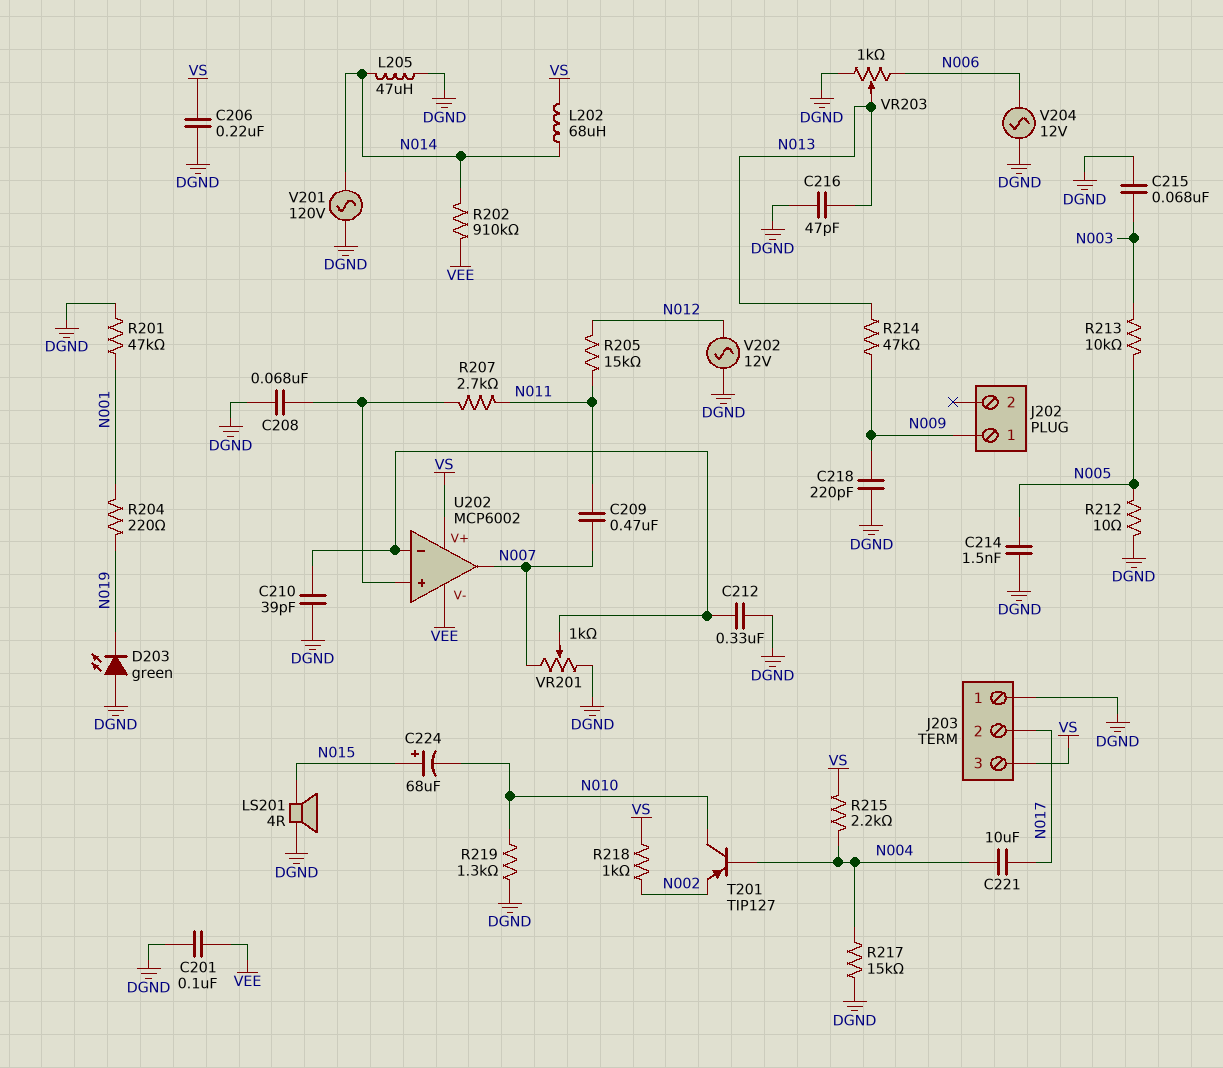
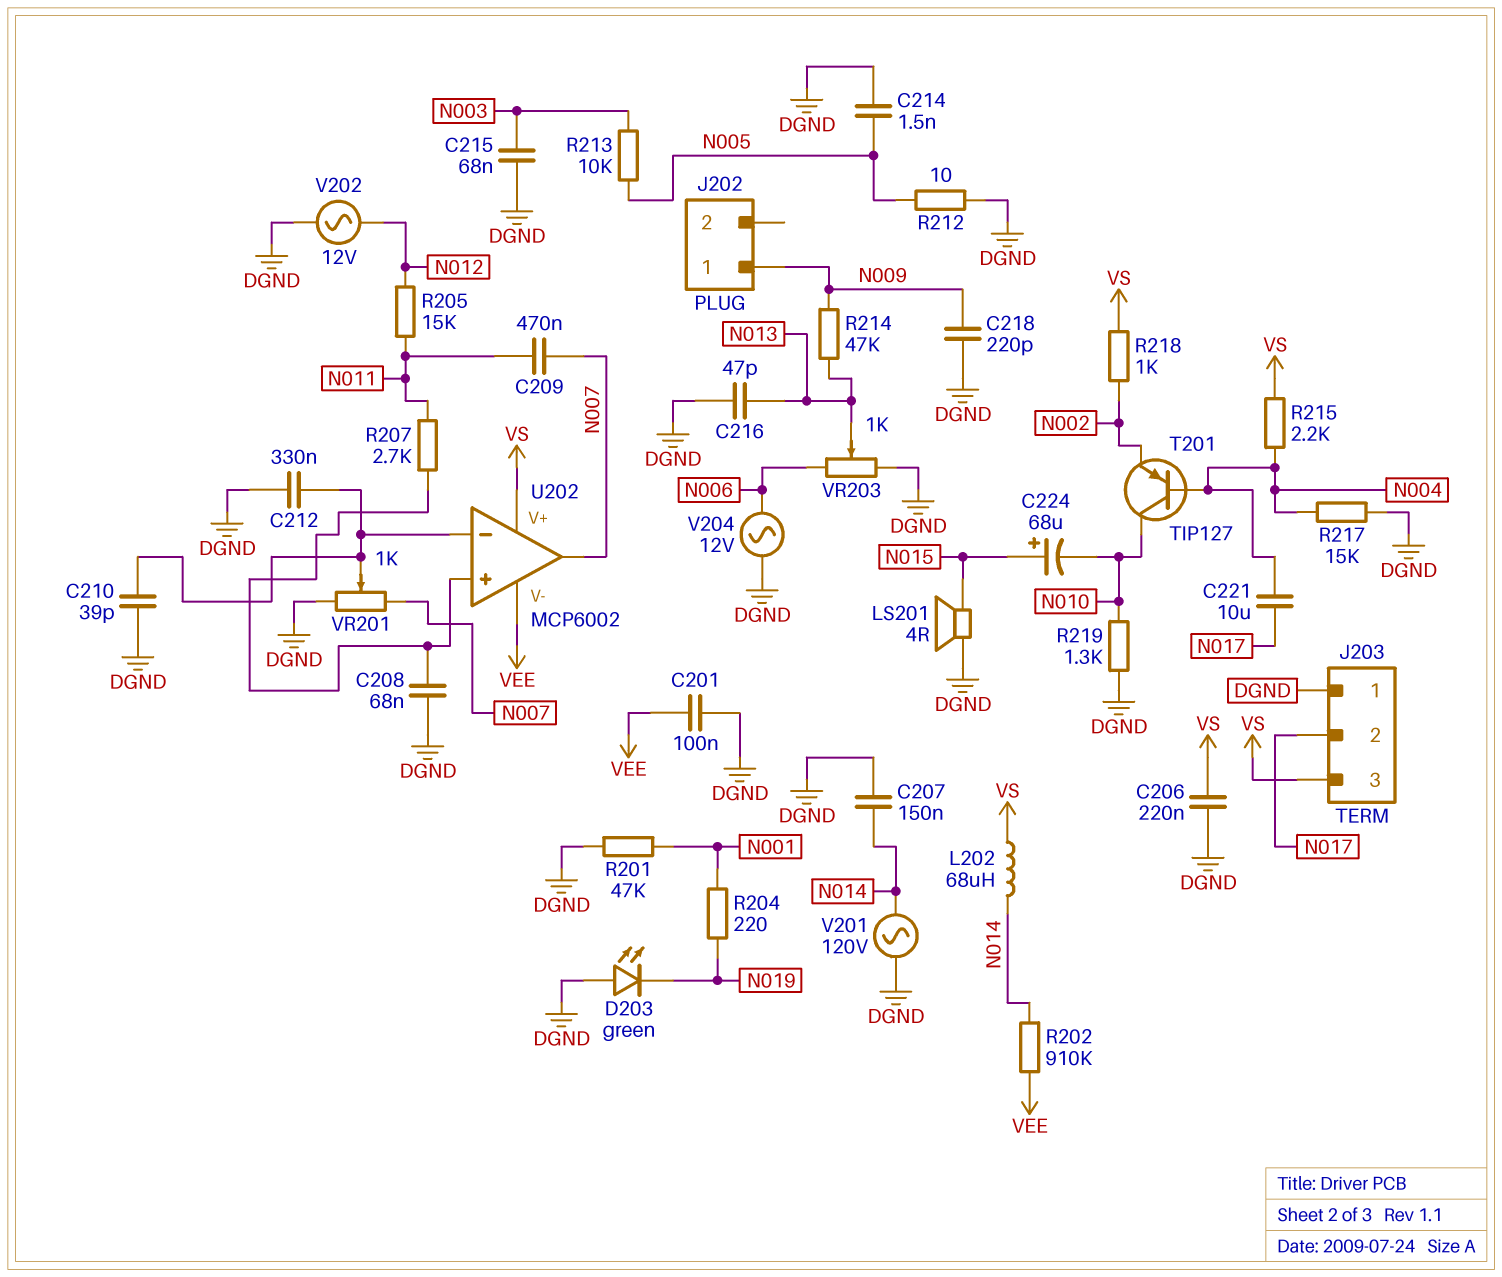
C207: none -> 150nF (DGND, N014)
L205: 47uH (DGND, N014) -> none

